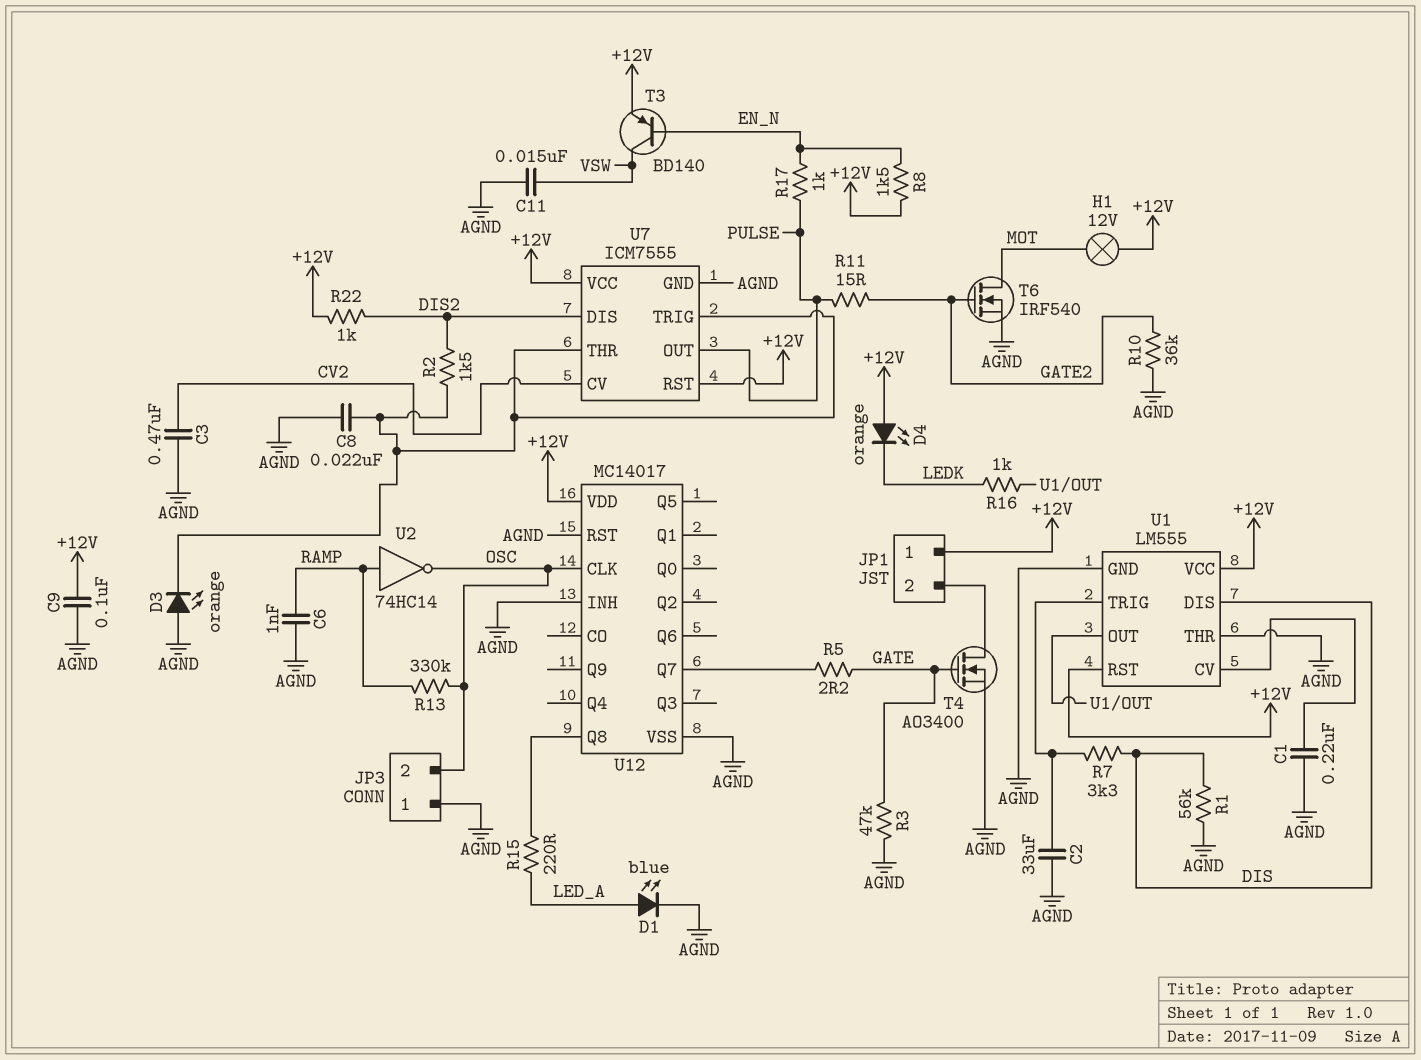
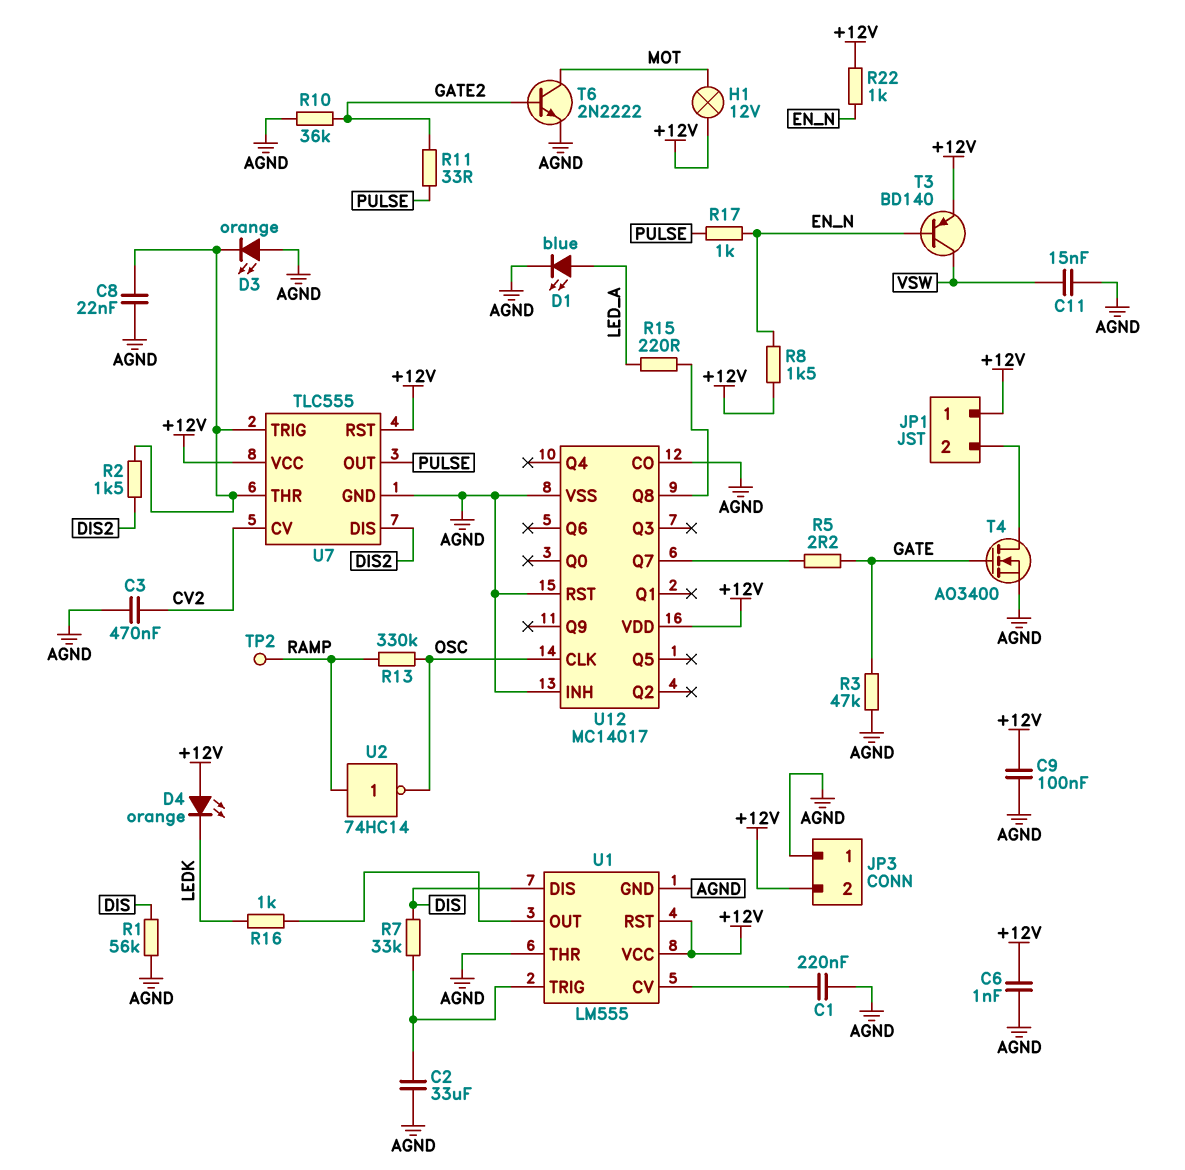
C6: 1nF (AGND, RAMP) -> 1nF (+12V, AGND)
JP3 pin 2: OSC -> +12V
R7: 3.3k (DIS, U1/TRIG) -> 33k (DIS, U1/TRIG)
R11: 15 (GATE2, PULSE) -> 33 (GATE2, PULSE)
R22: 1k (+12V, DIS2) -> 1k (+12V, EN_N)
T6: NMOS IRF540 (G GATE2, D MOT, S AGND) -> NPN 2N2222 (B GATE2, C MOT, E AGND)
TP2: none -> test point (RAMP)
U7: ICM7555 -> TLC555
U12 pin CO: none -> AGND

